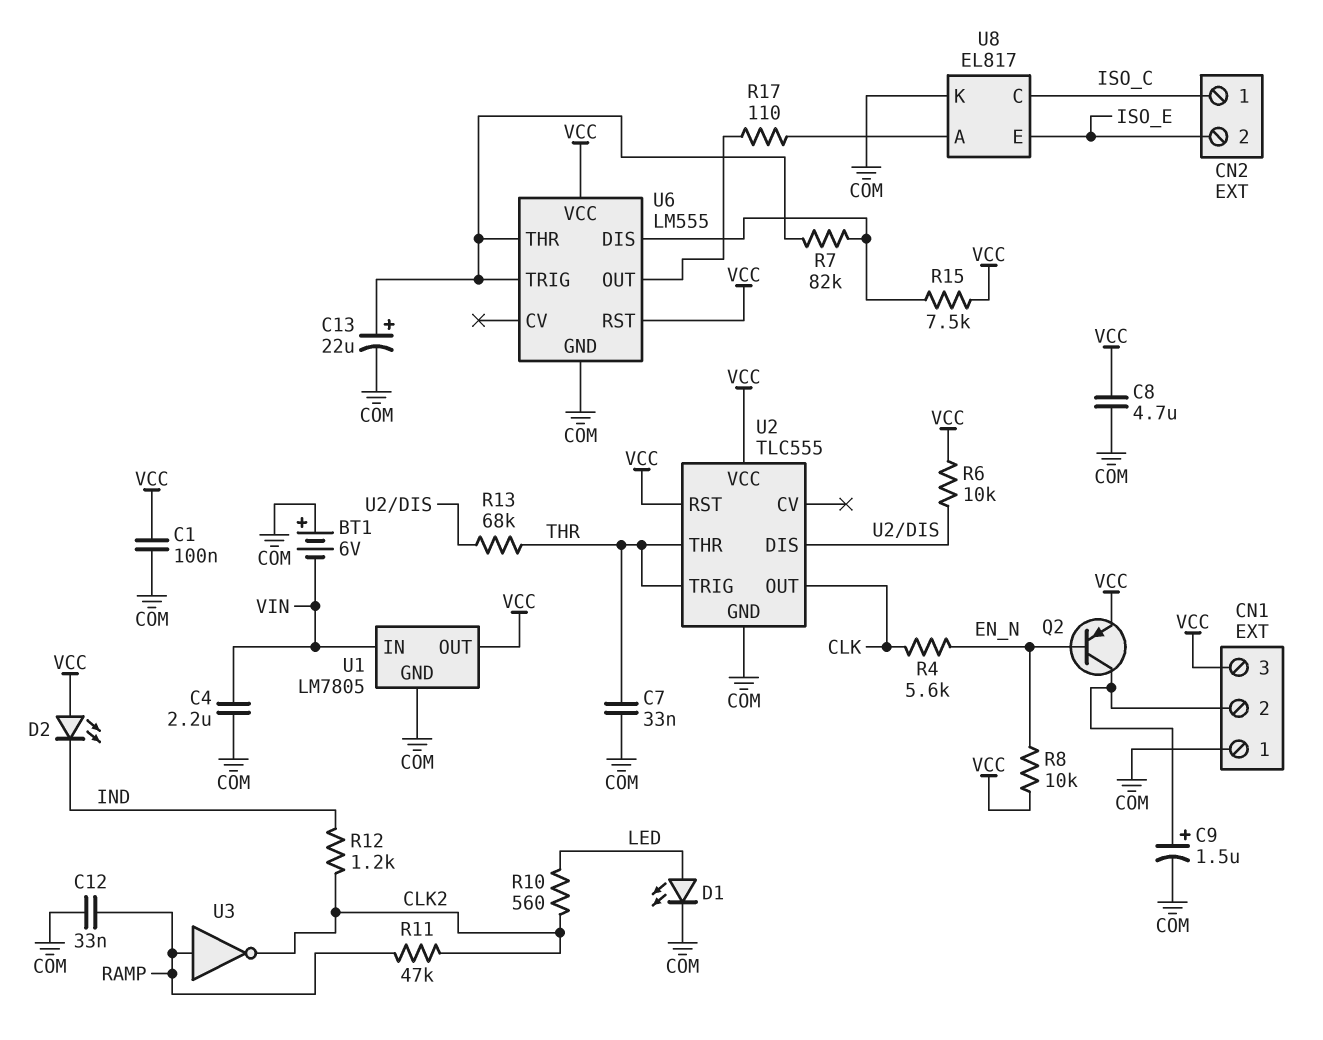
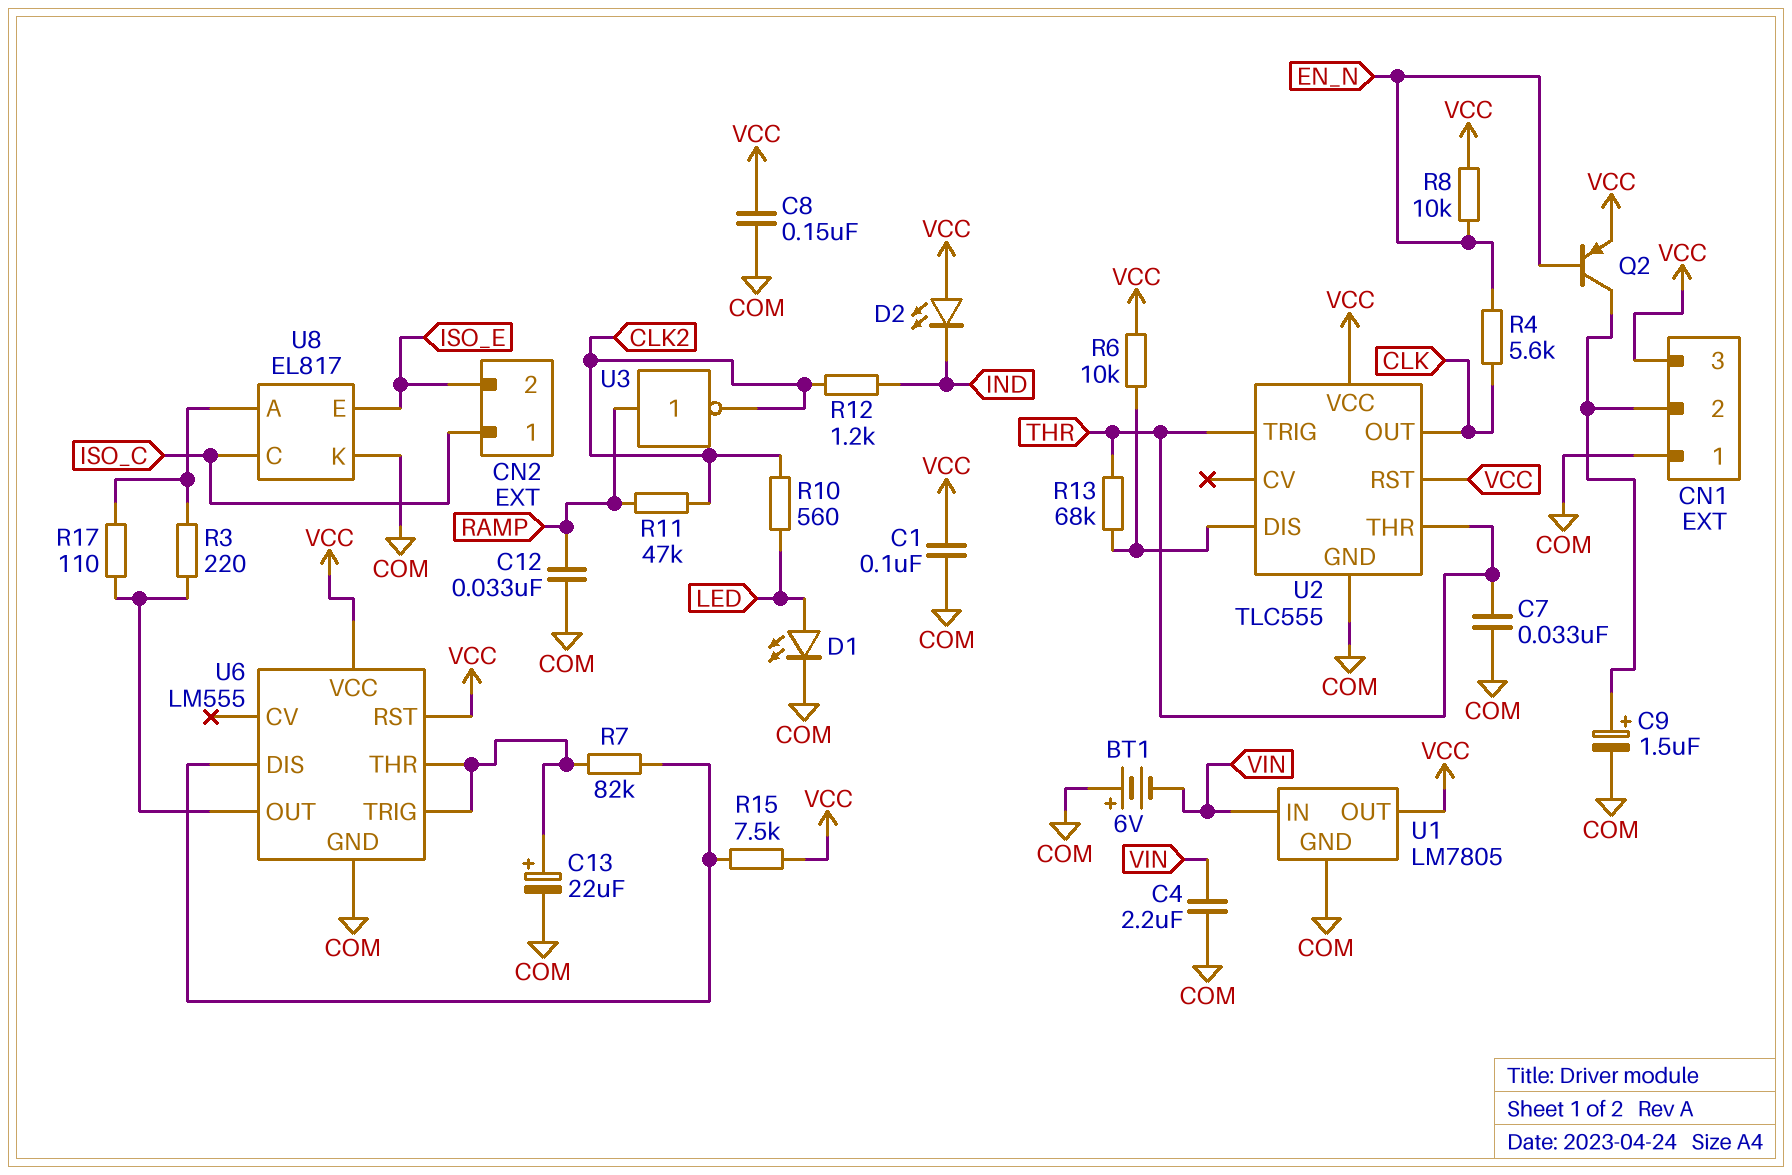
C8: 4.7uF (COM, VCC) -> 150nF (COM, VCC)
R3: none -> 220 (U6/OUT, U8/A)

